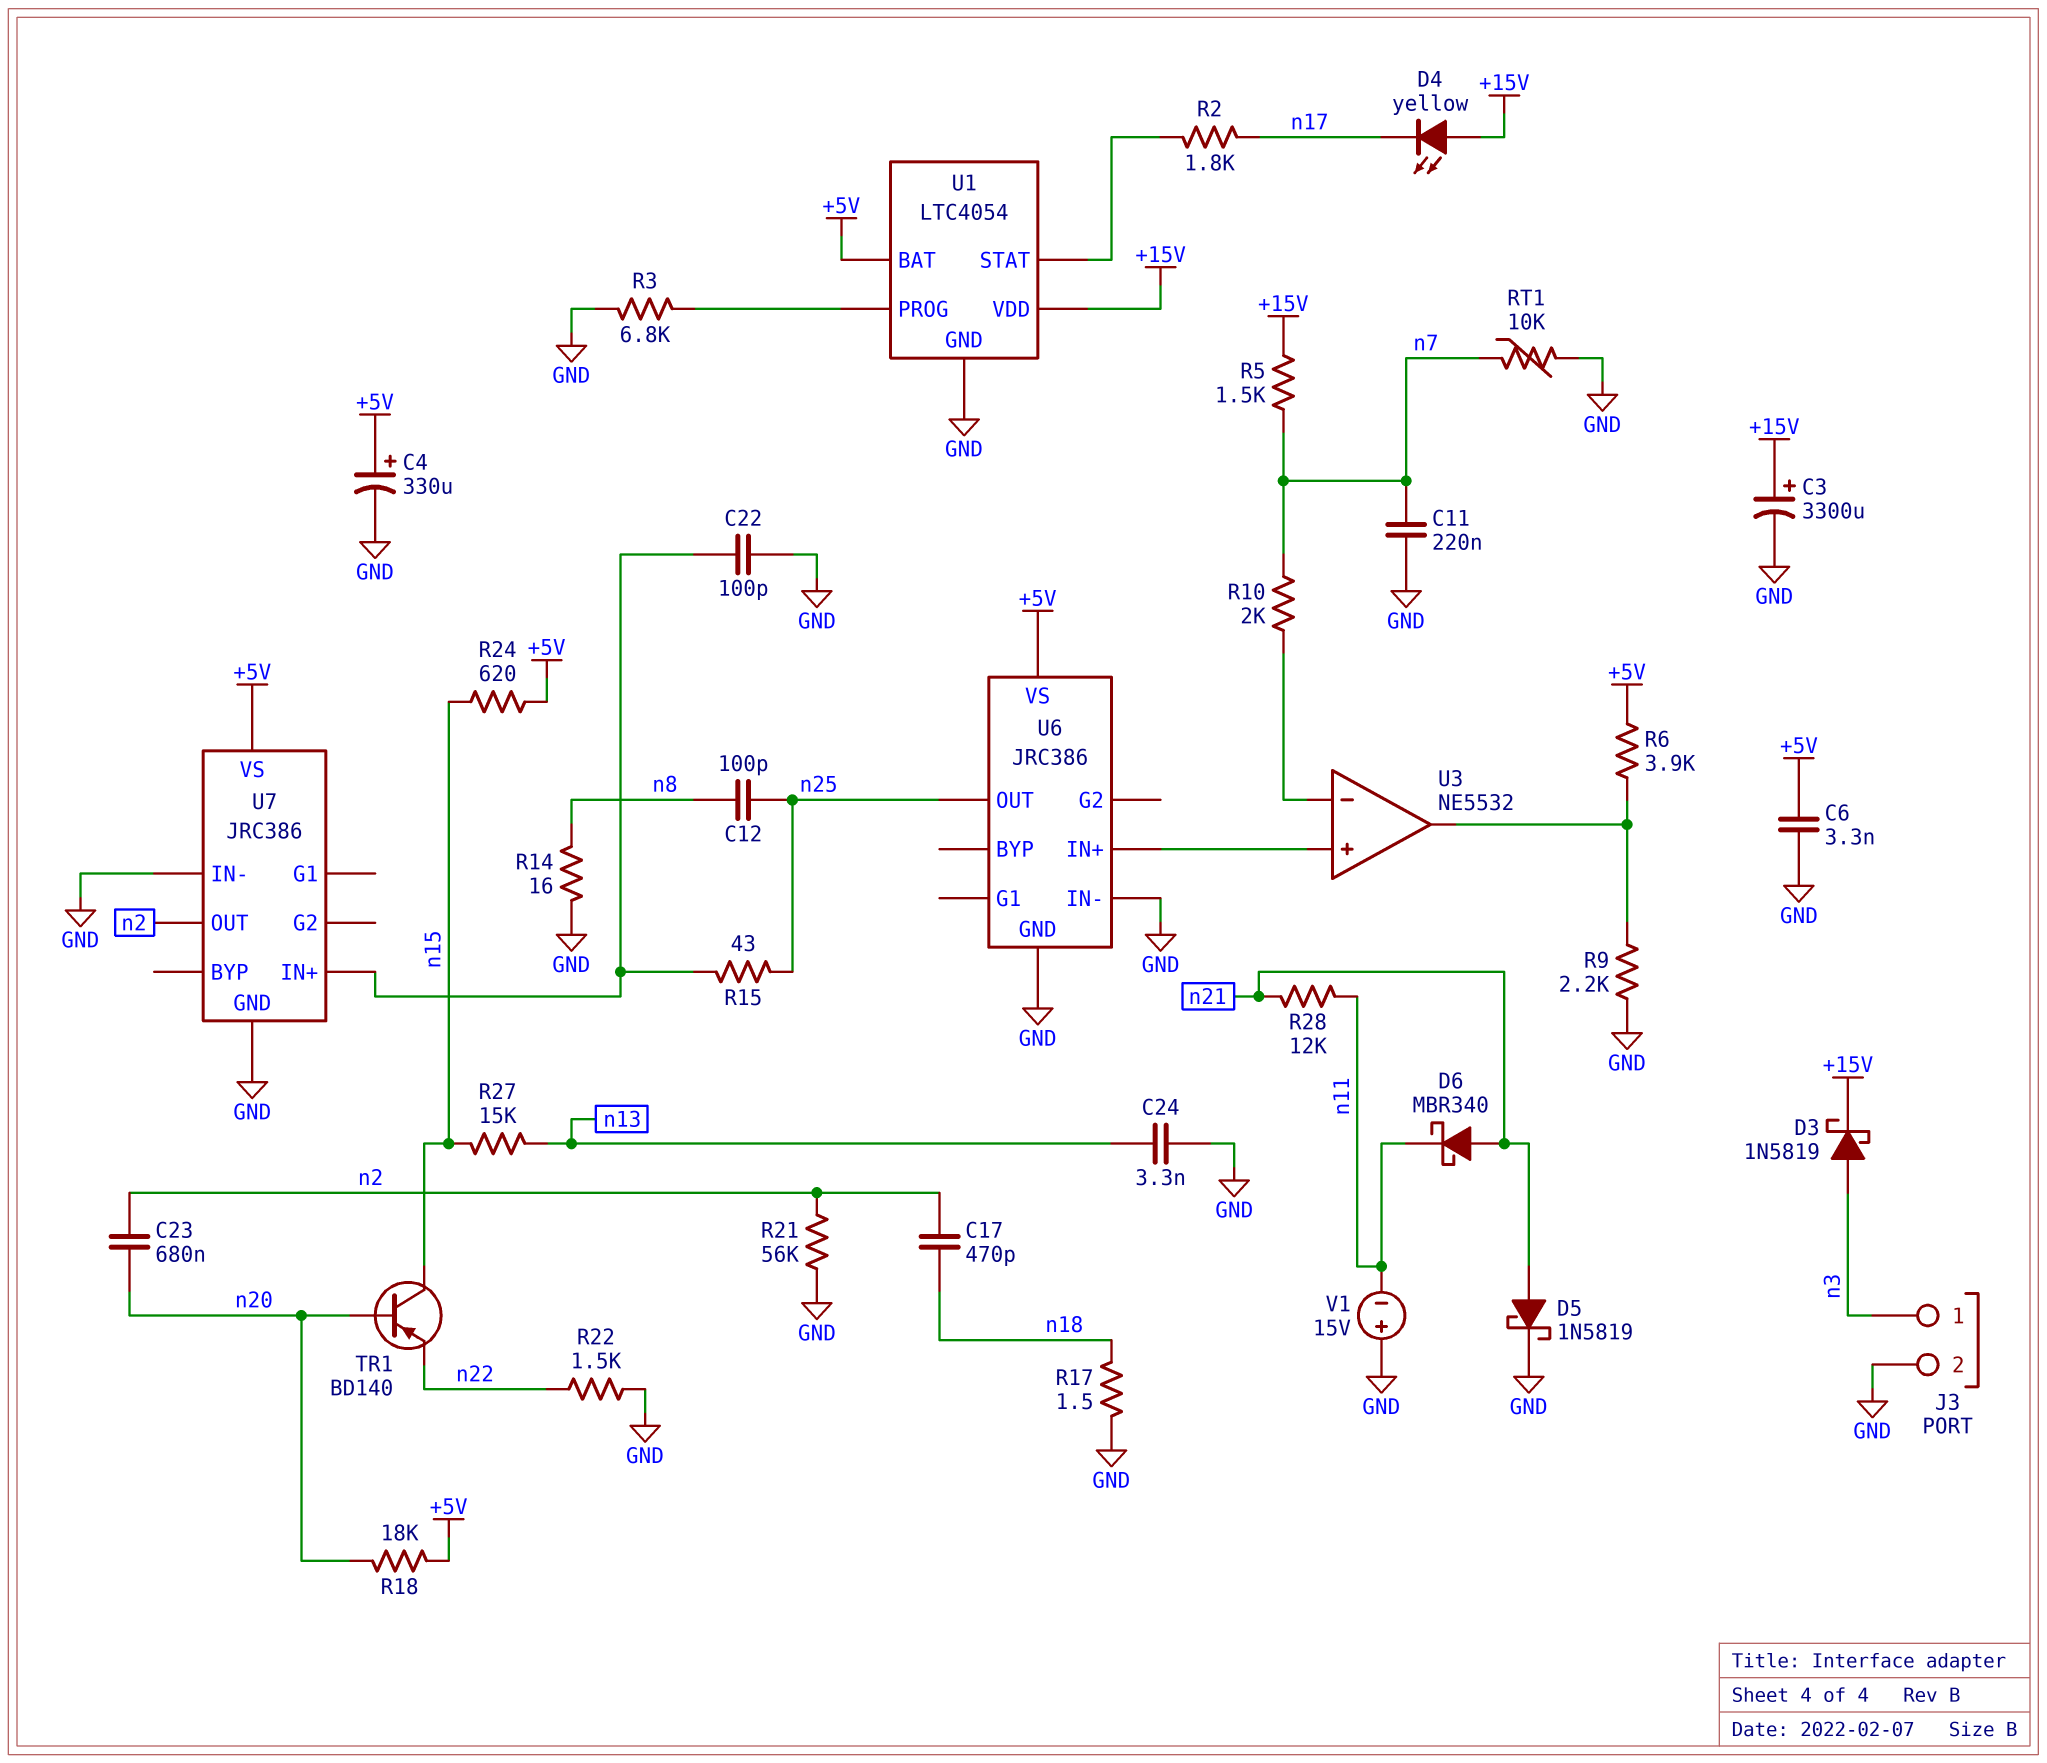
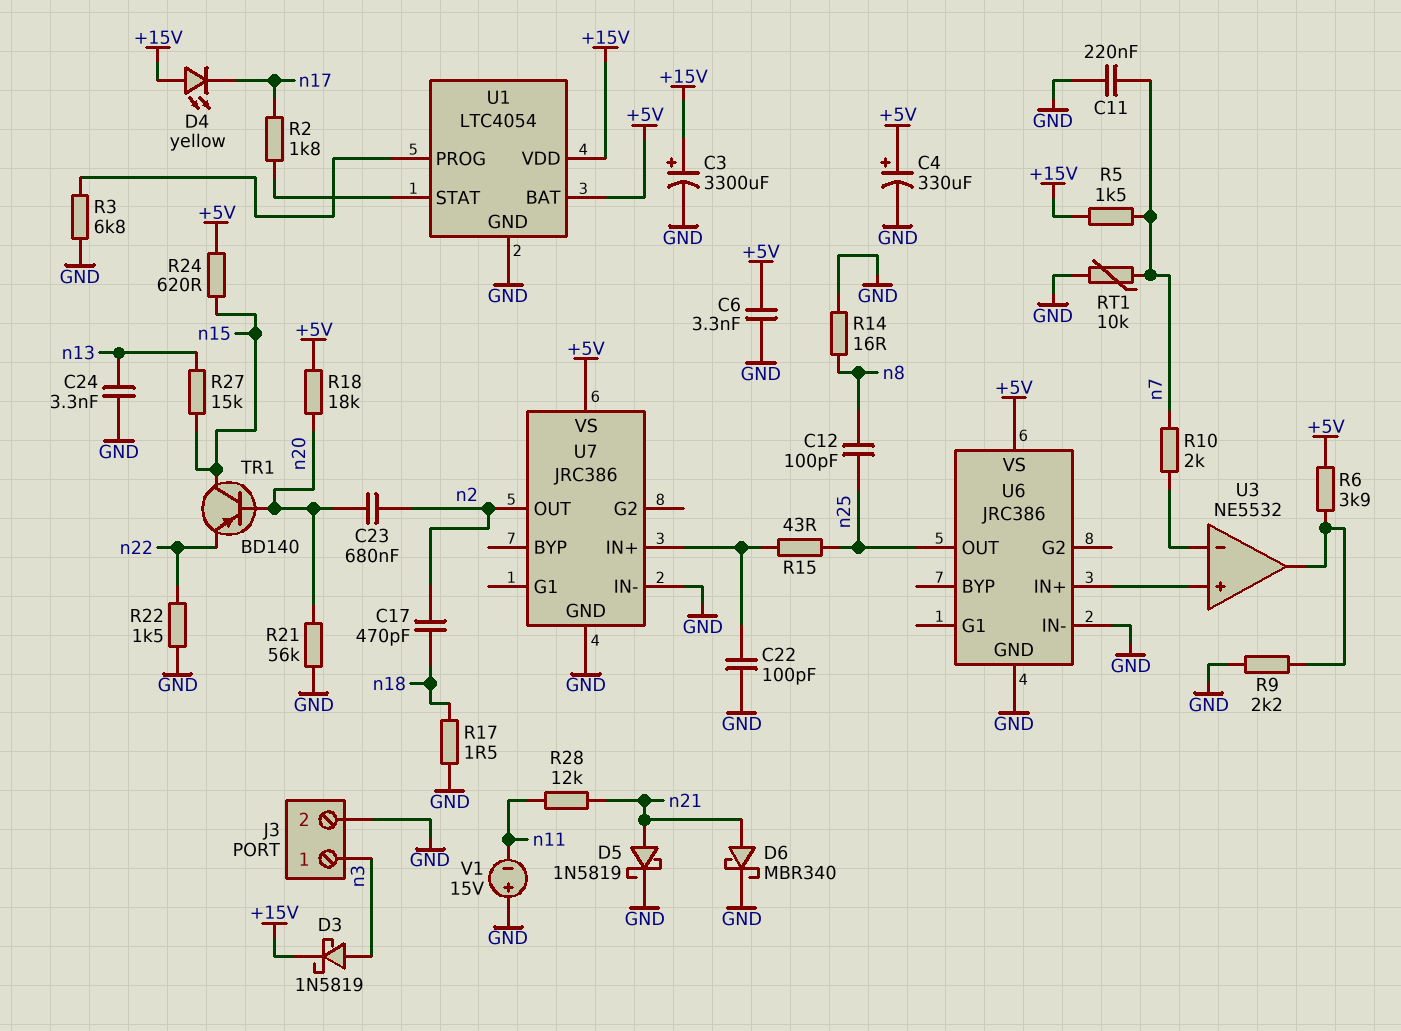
D6: schottky MBR340 (A n21, K n11) -> schottky MBR340 (A n21, K GND)
R21: 56k (GND, n2) -> 56k (GND, n20)

